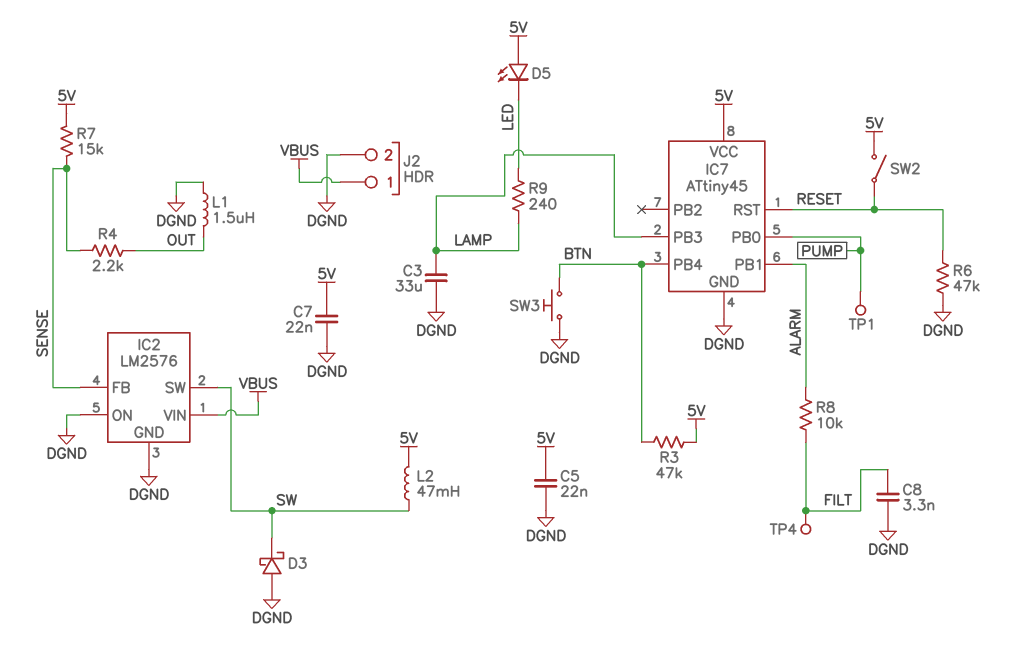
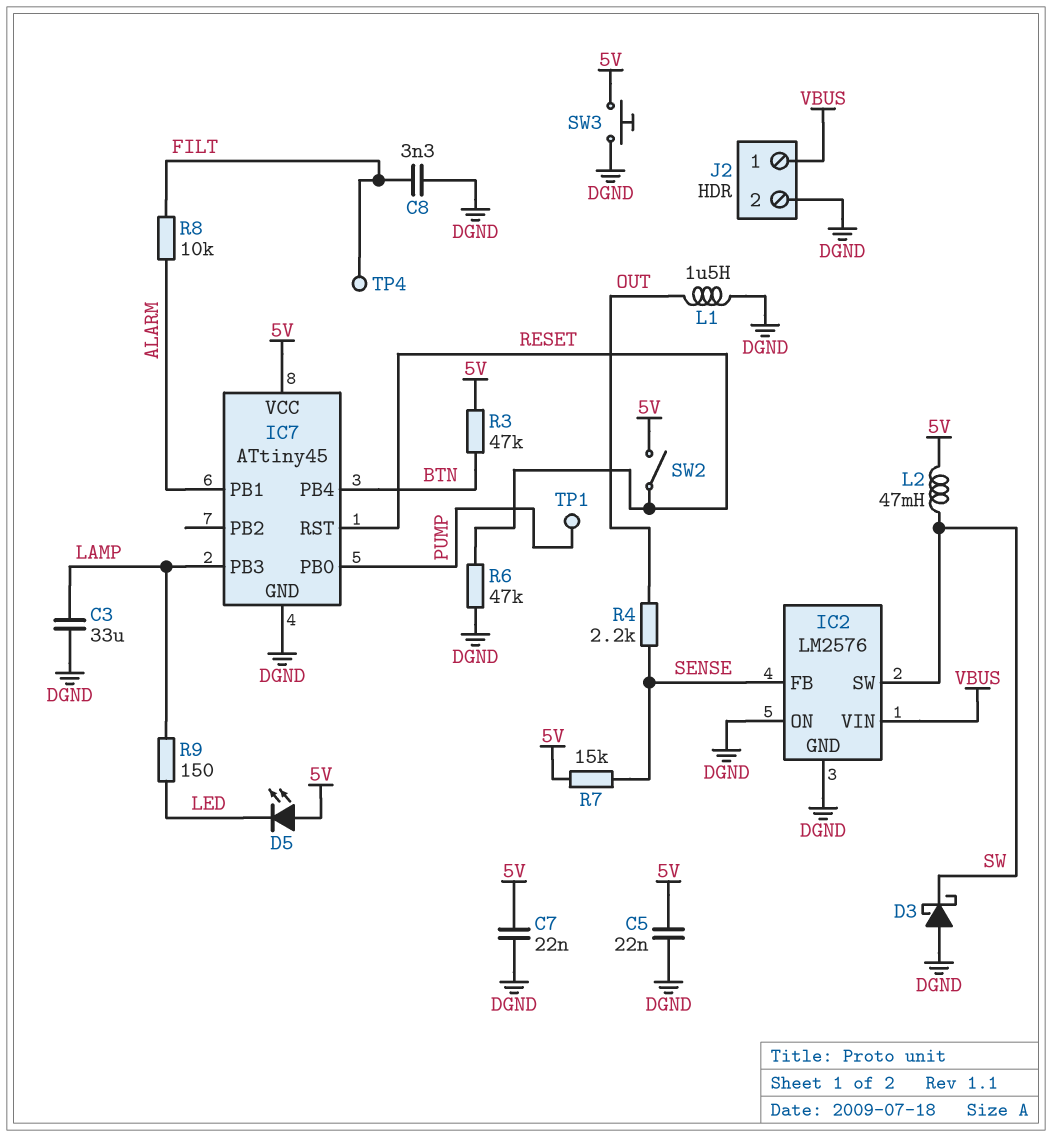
R9: 240 (LAMP, LED) -> 150 (LAMP, LED)
SW3: button (BTN, DGND) -> button (5V, DGND)

